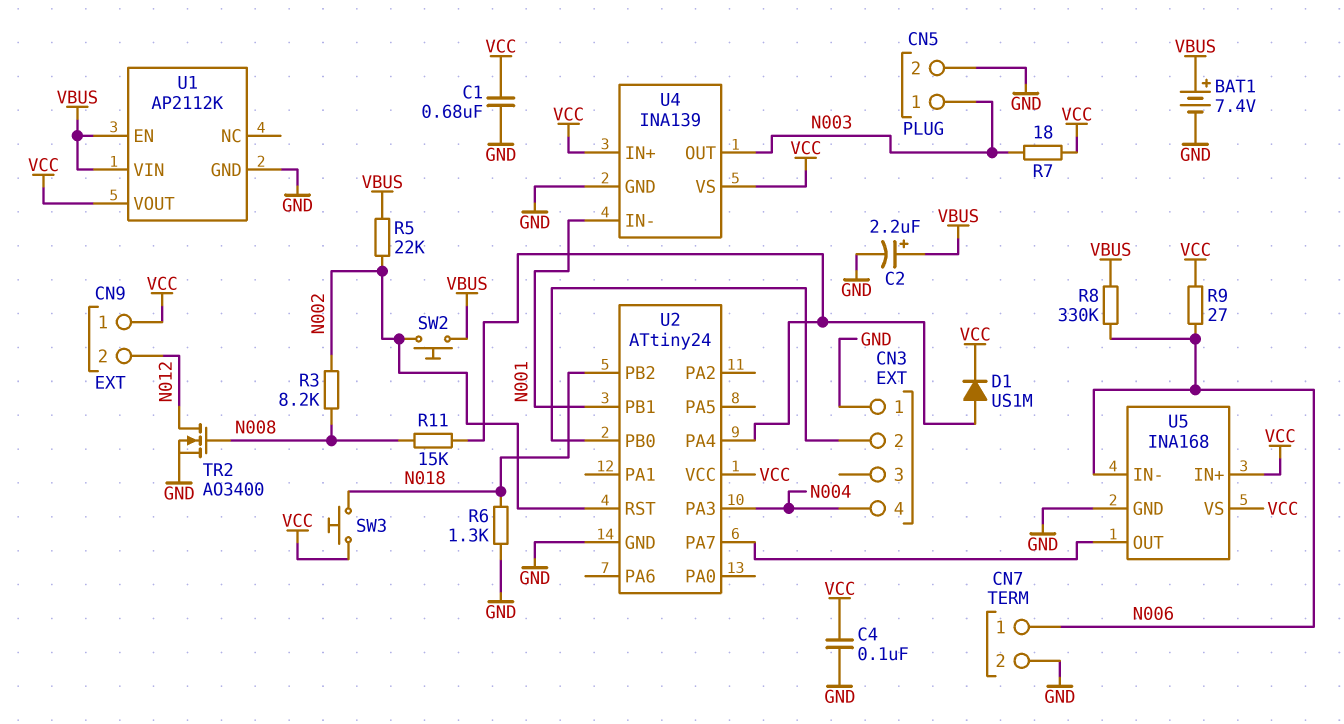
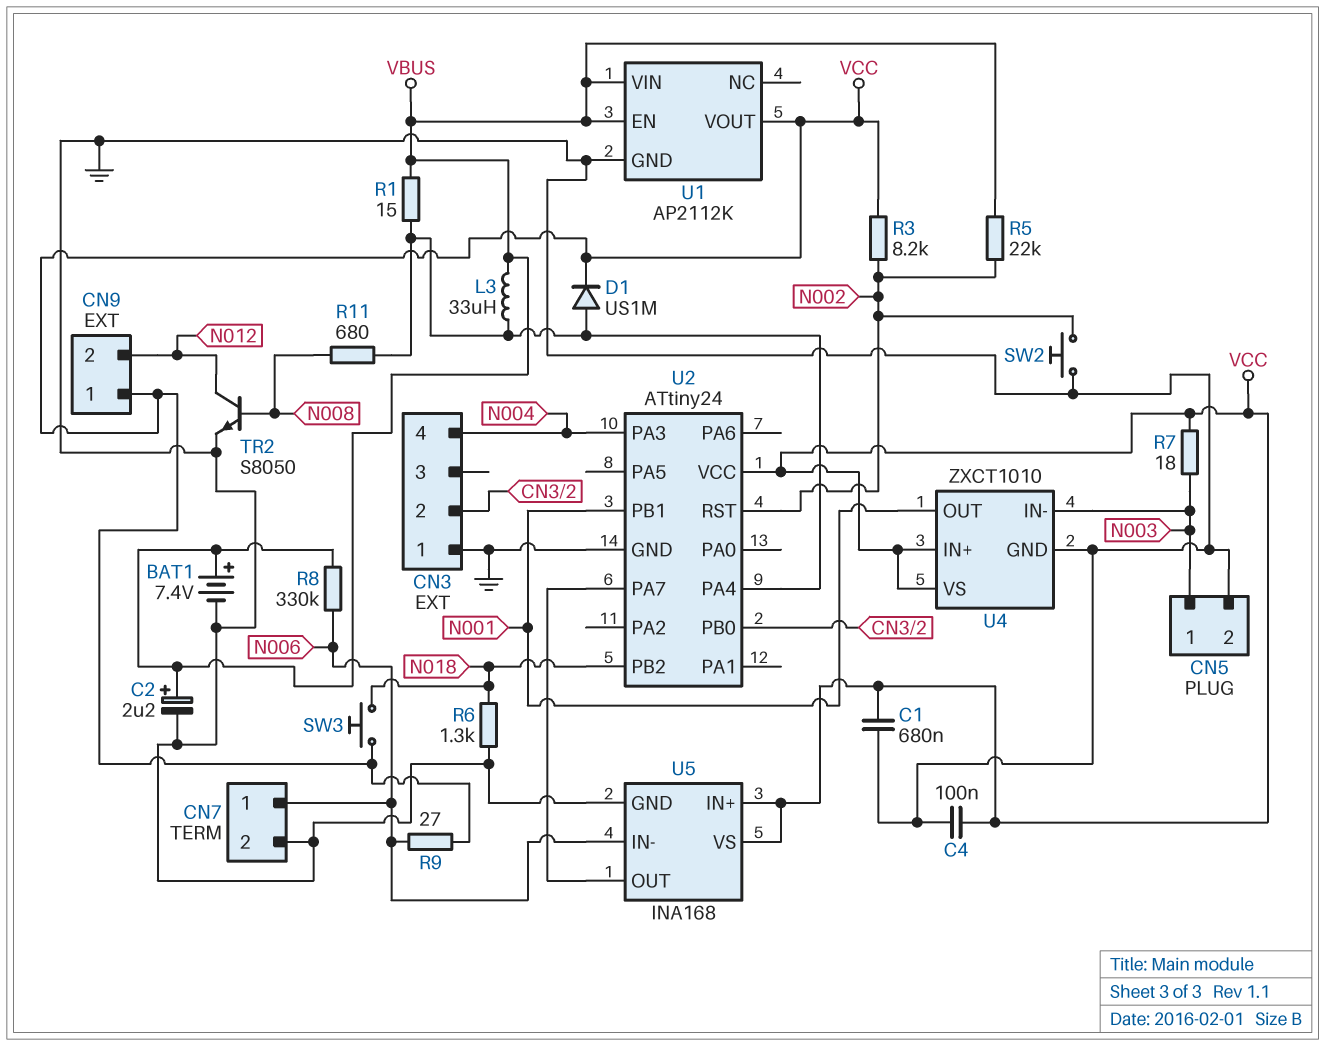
L3: none -> 33uH (U2/PA4, VBUS)
R1: none -> 15 (U2/PA4, VBUS)
R3: 8.2k (N002, N008) -> 8.2k (N002, VCC)
R11: 15k (N008, U2/PA4) -> 680 (N008, U2/PA4)
SW2: button (N002, VBUS) -> button (GND, N002)
TR2: NMOS AO3400 (G N008, D N012, S GND) -> NPN S8050 (B N008, C N012, E GND)
U4: INA139 -> ZXCT1010
U4 pin IN-: N001 -> N003
U4 pin OUT: N003 -> N001

